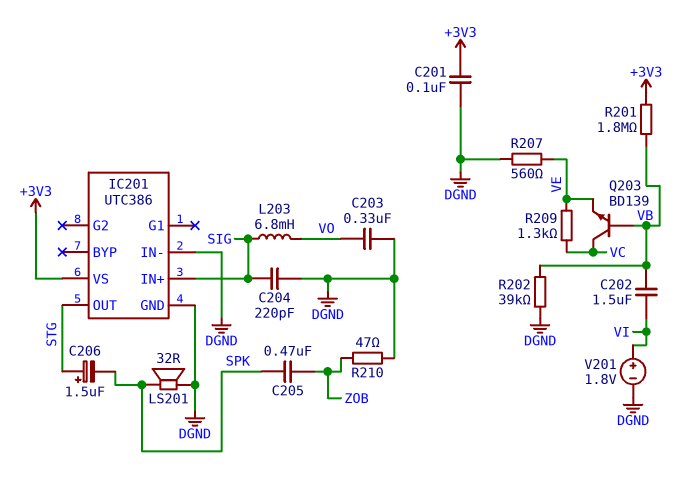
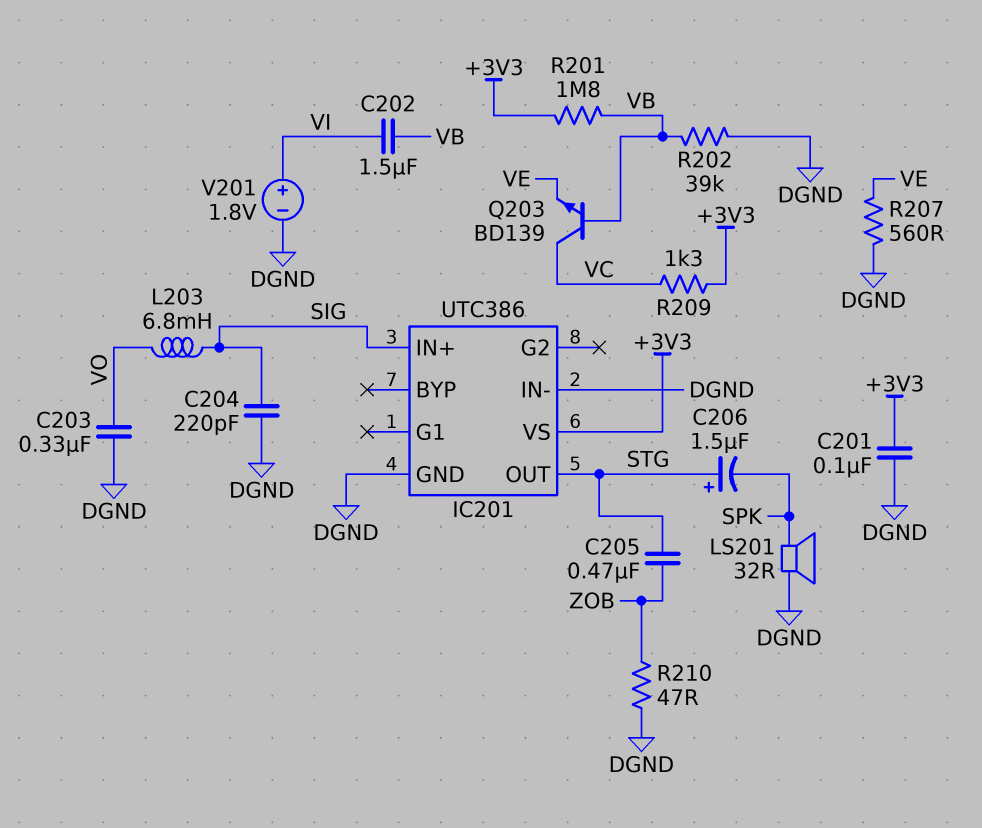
C205: 470nF (SPK, ZOB) -> 470nF (STG, ZOB)
R209: 1.3k (VC, VE) -> 1.3k (+3V3, VC)

